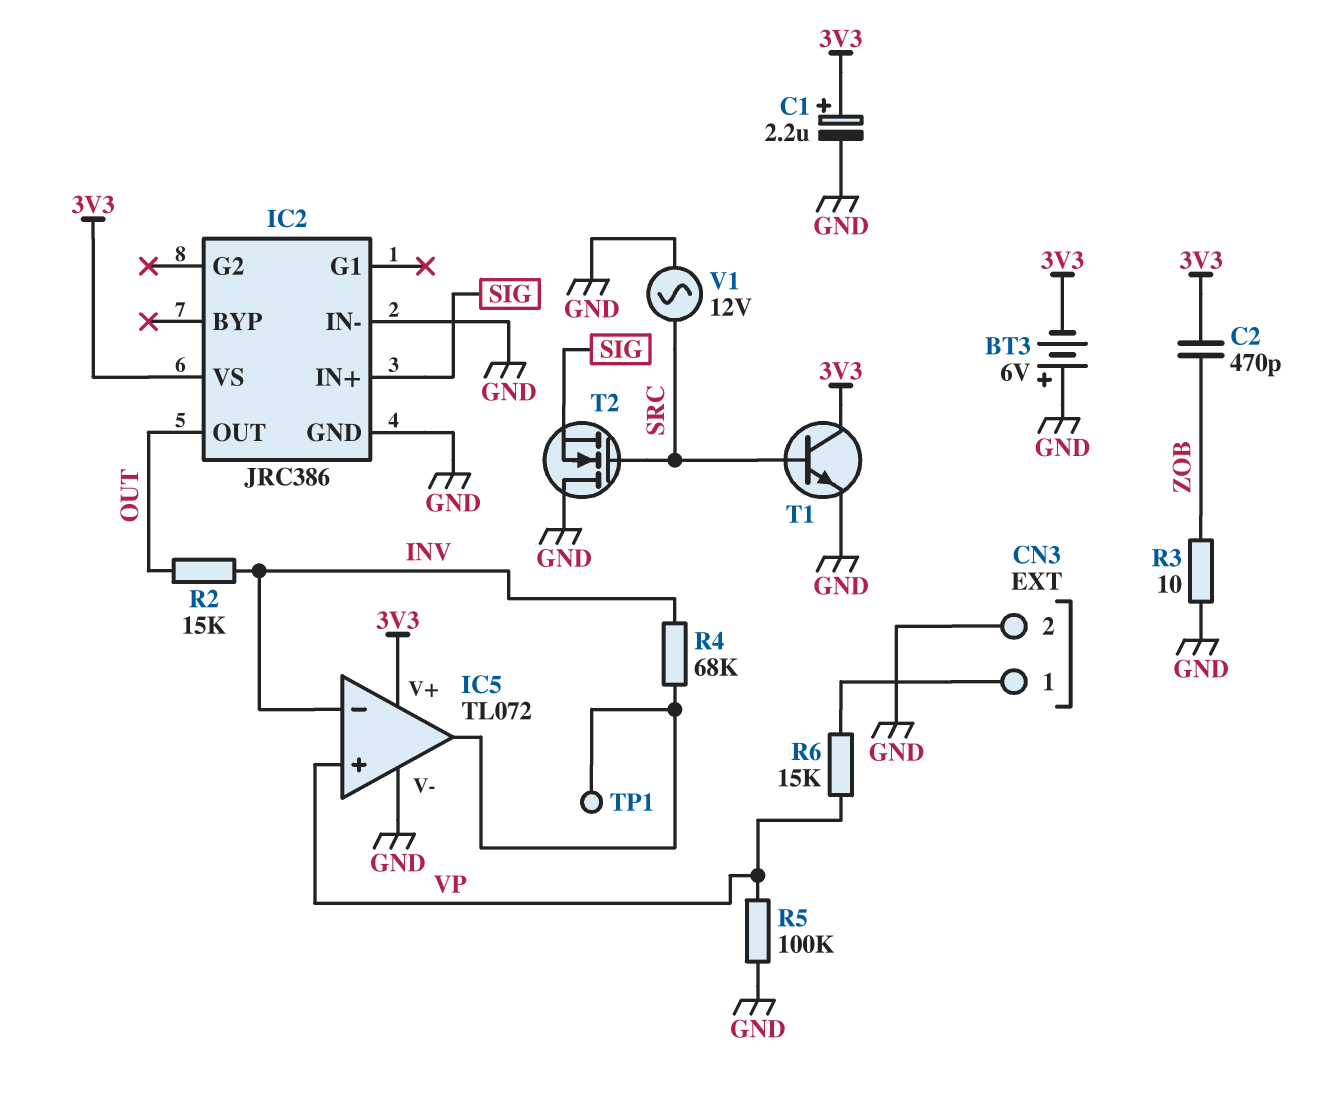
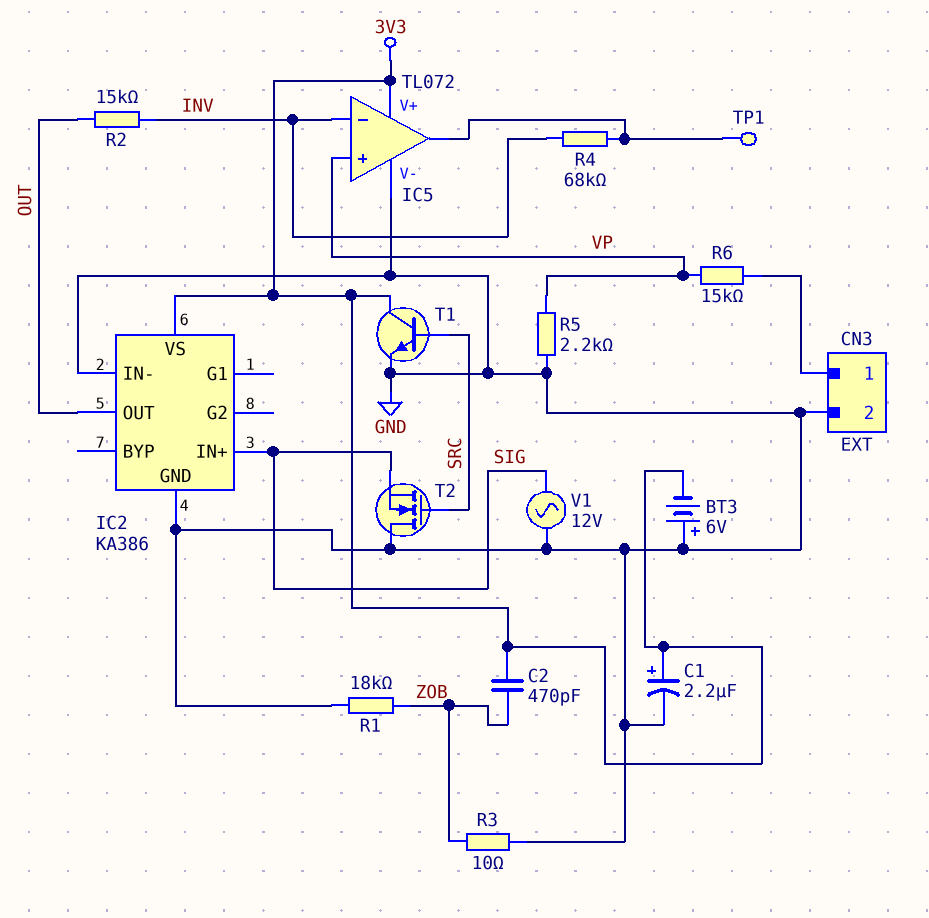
IC2: JRC386 -> KA386
R1: none -> 18k (GND, ZOB)
R5: 100k (GND, VP) -> 2.2k (GND, VP)
V1: AC 12V (GND, SRC) -> AC 12V (GND, SIG)

